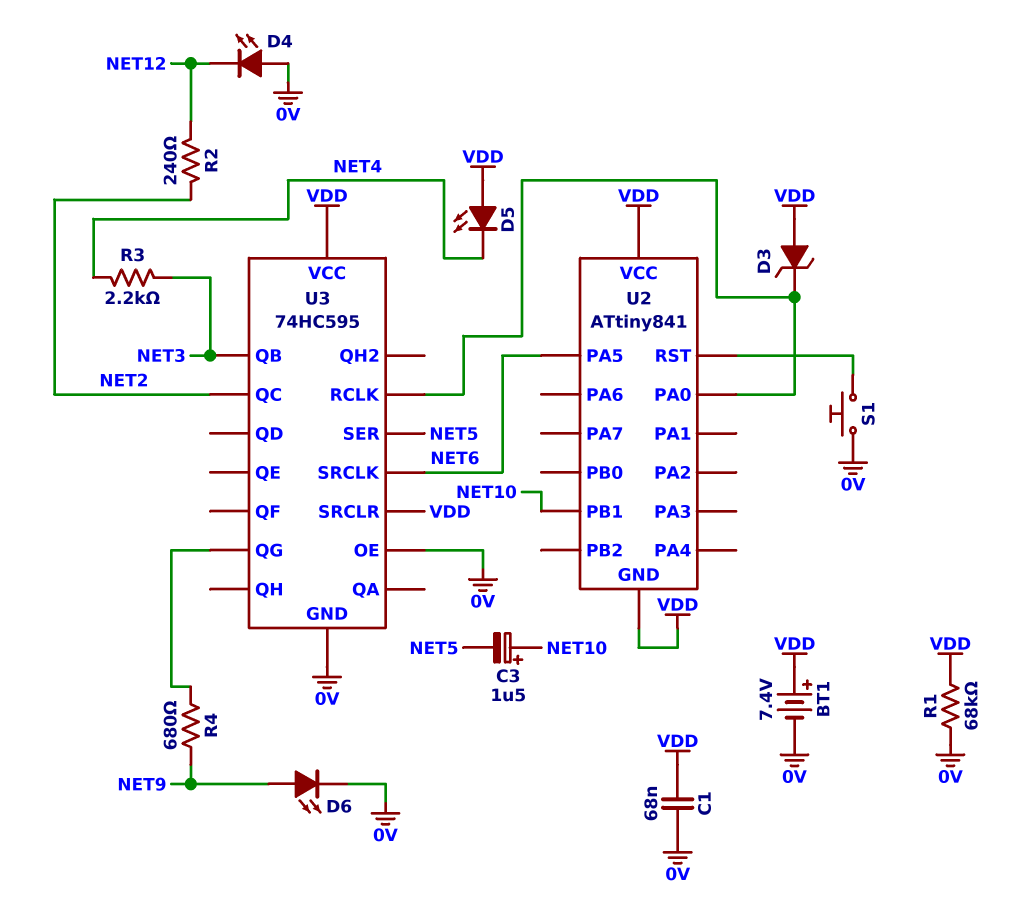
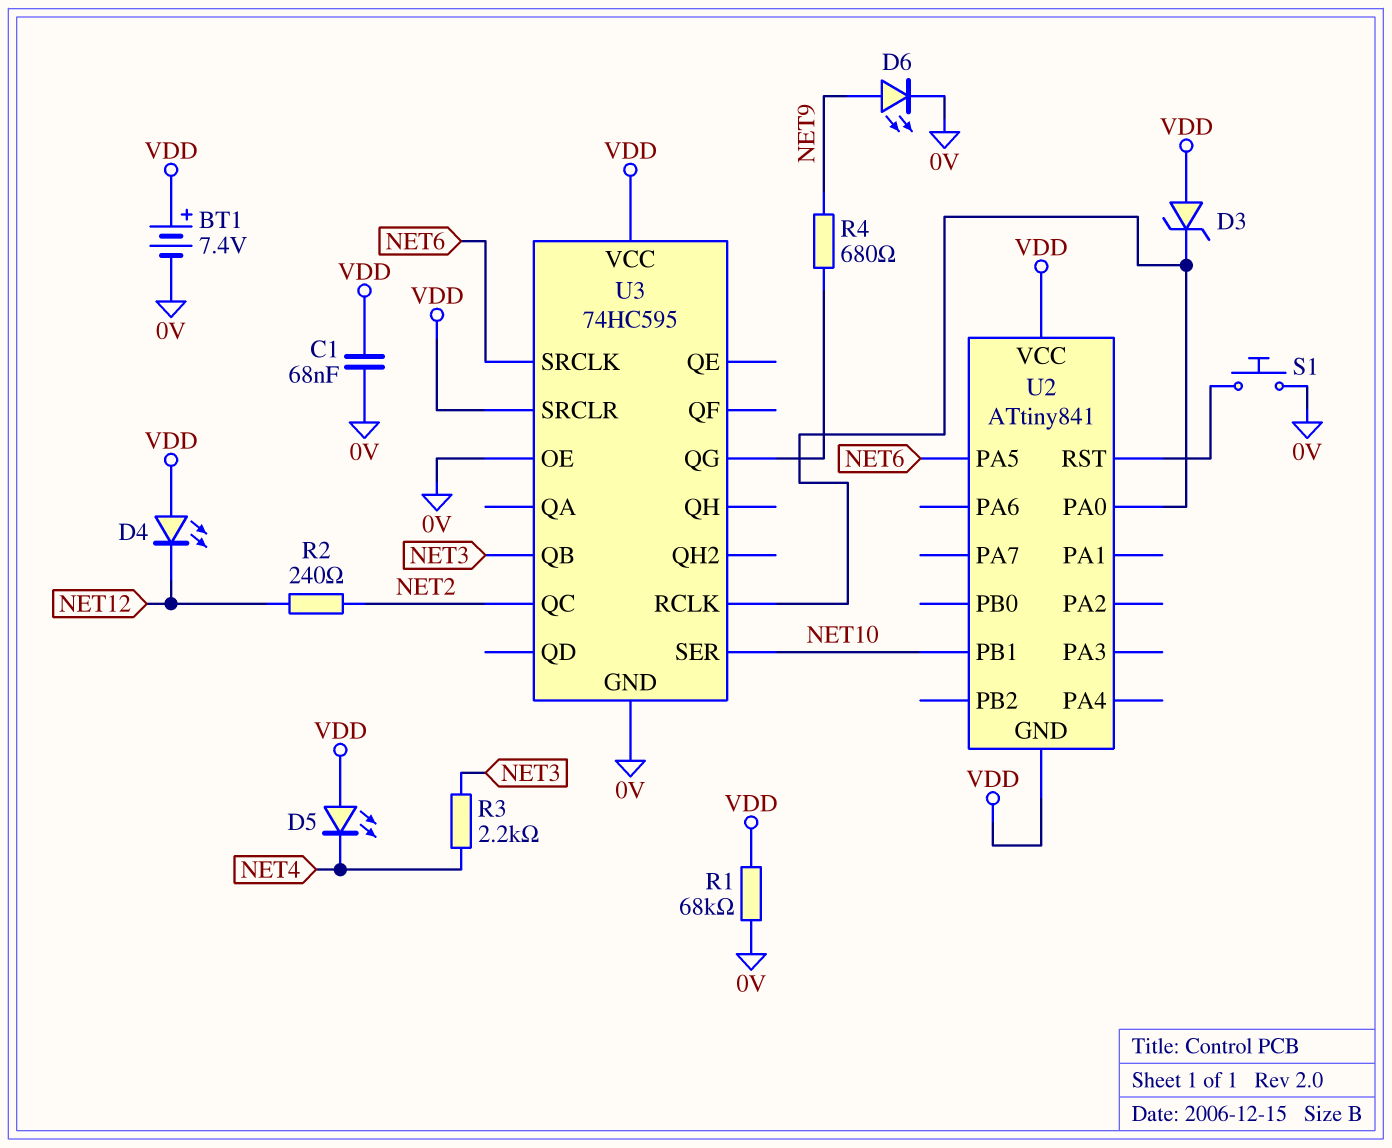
C3: 1.5uF (plus NET10, minus NET5) -> none
D4: LED (A 0V, K NET12) -> LED (A VDD, K NET12)
U3 pin SER: NET5 -> NET10

